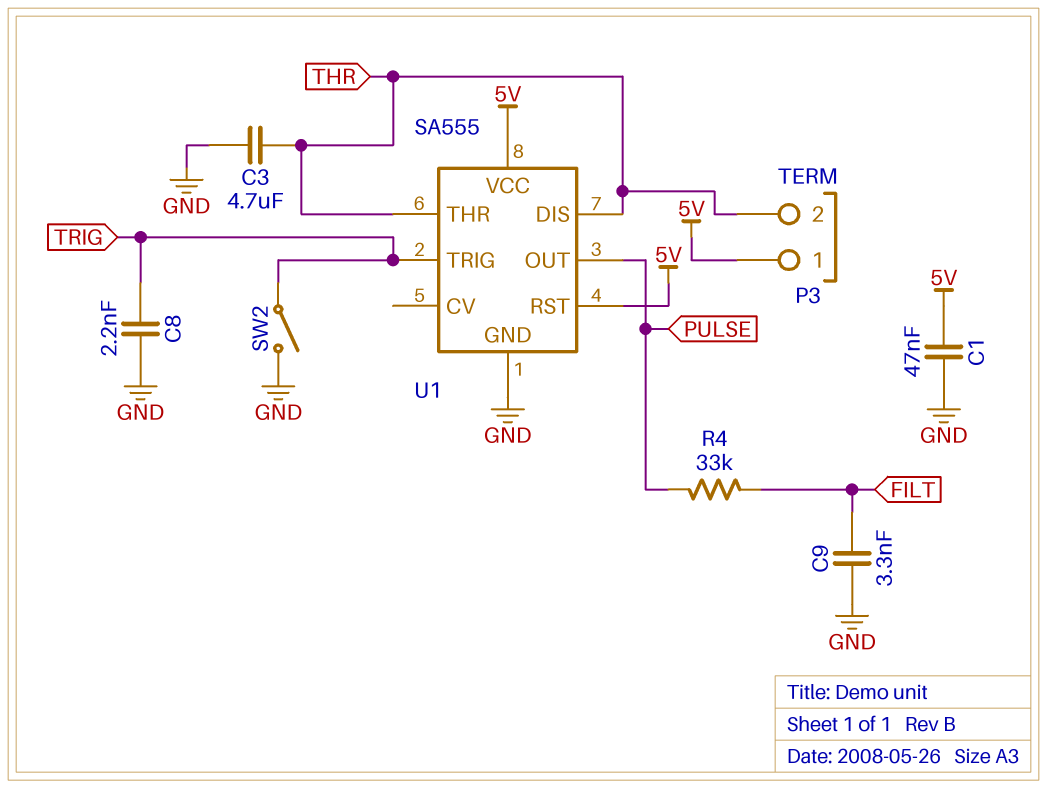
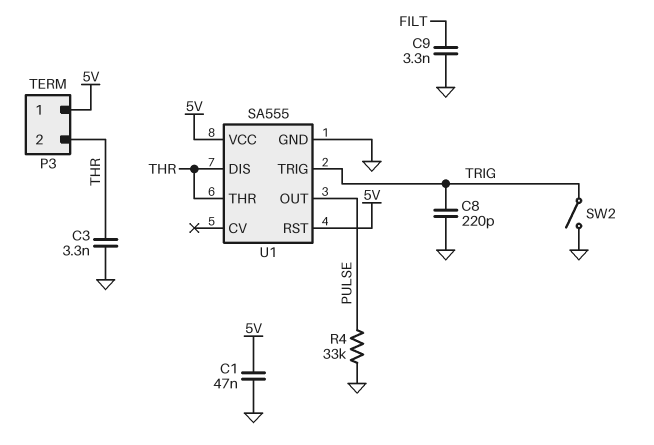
C3: 4.7uF (GND, THR) -> 3.3nF (GND, THR)
C8: 2.2nF (GND, TRIG) -> 220pF (GND, TRIG)
R4: 33k (FILT, PULSE) -> 33k (GND, PULSE)

